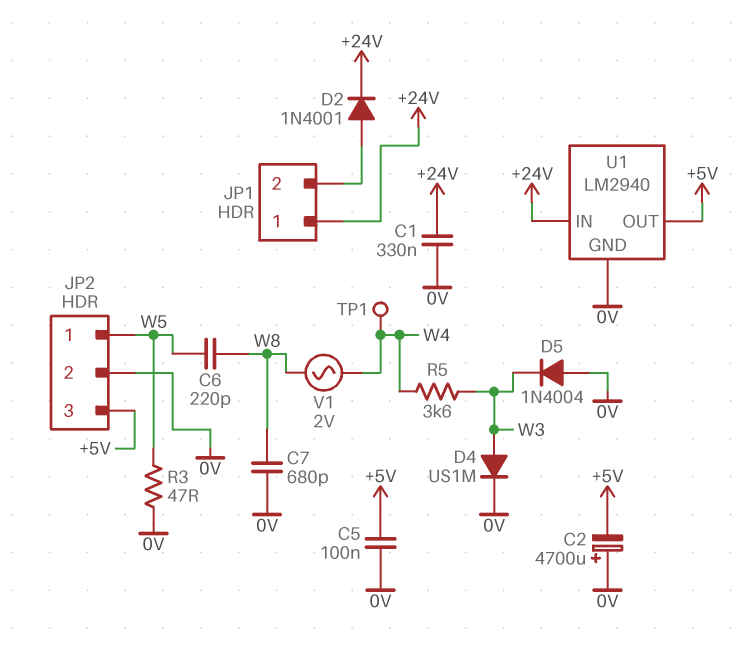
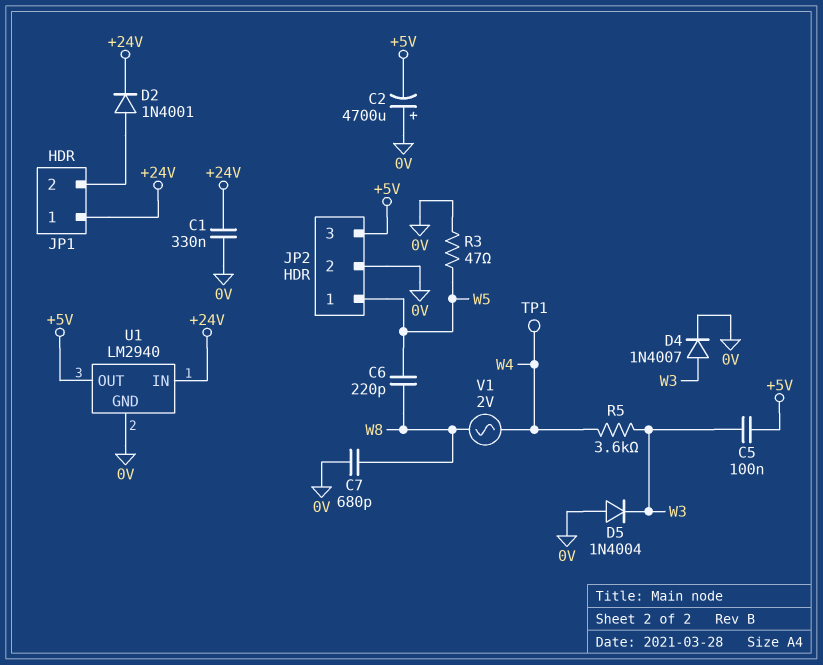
C5: 100nF (+5V, 0V) -> 100nF (+5V, W3)
D4: diode US1M (A W3, K 0V) -> diode 1N4007 (A W3, K 0V)

